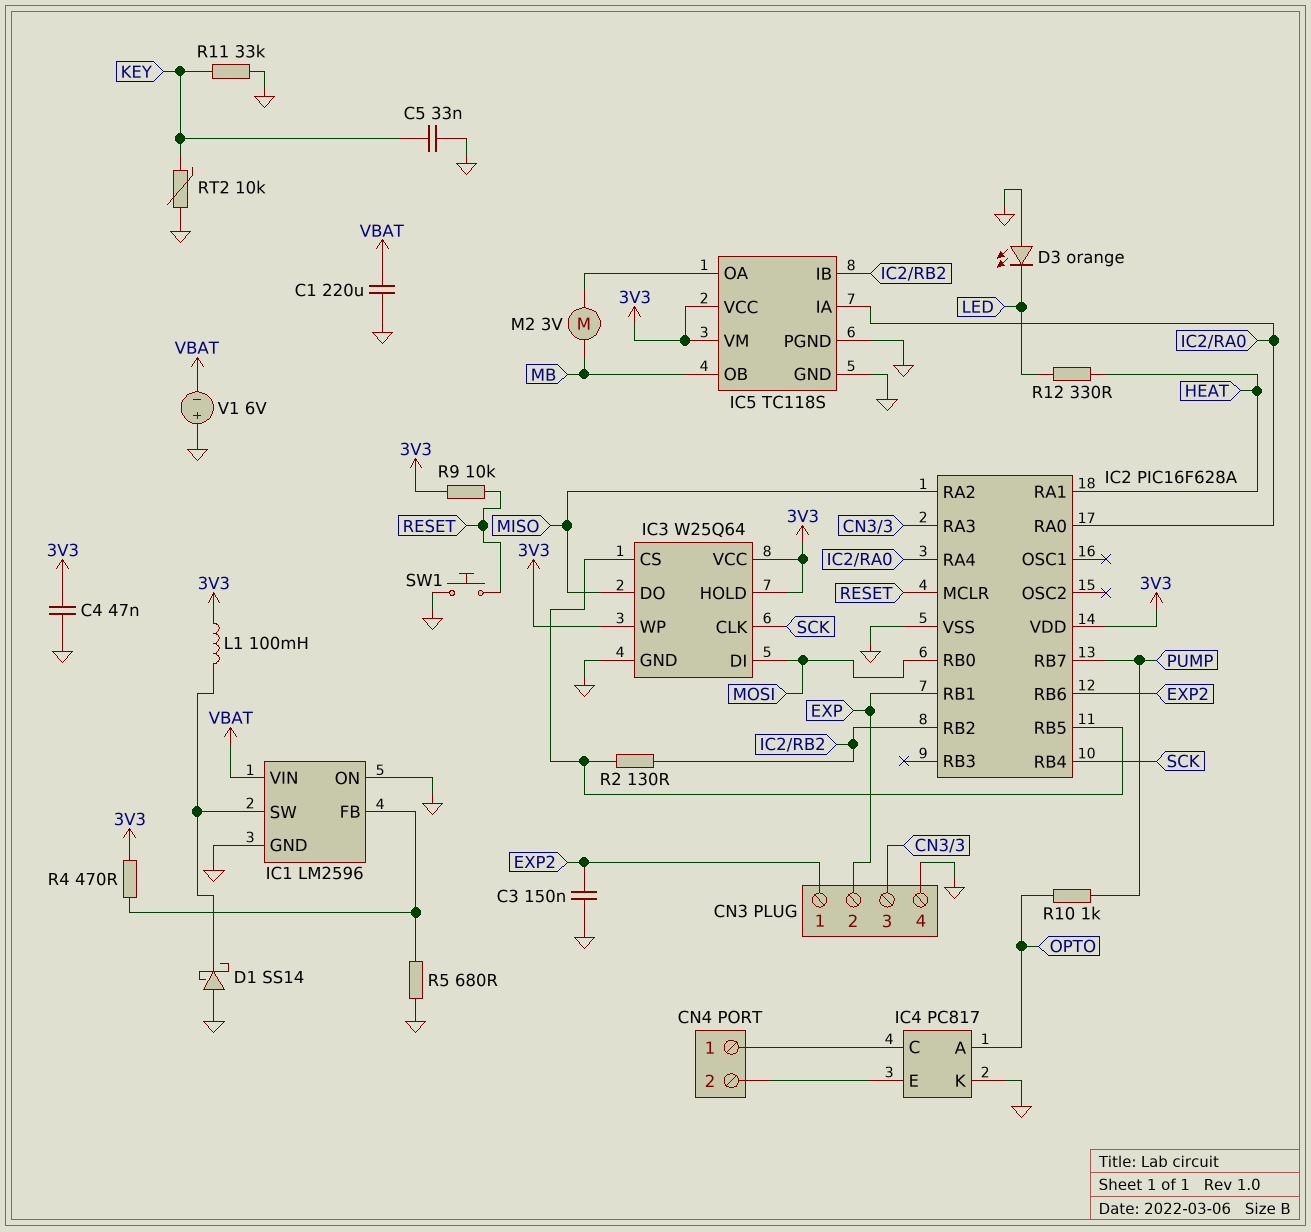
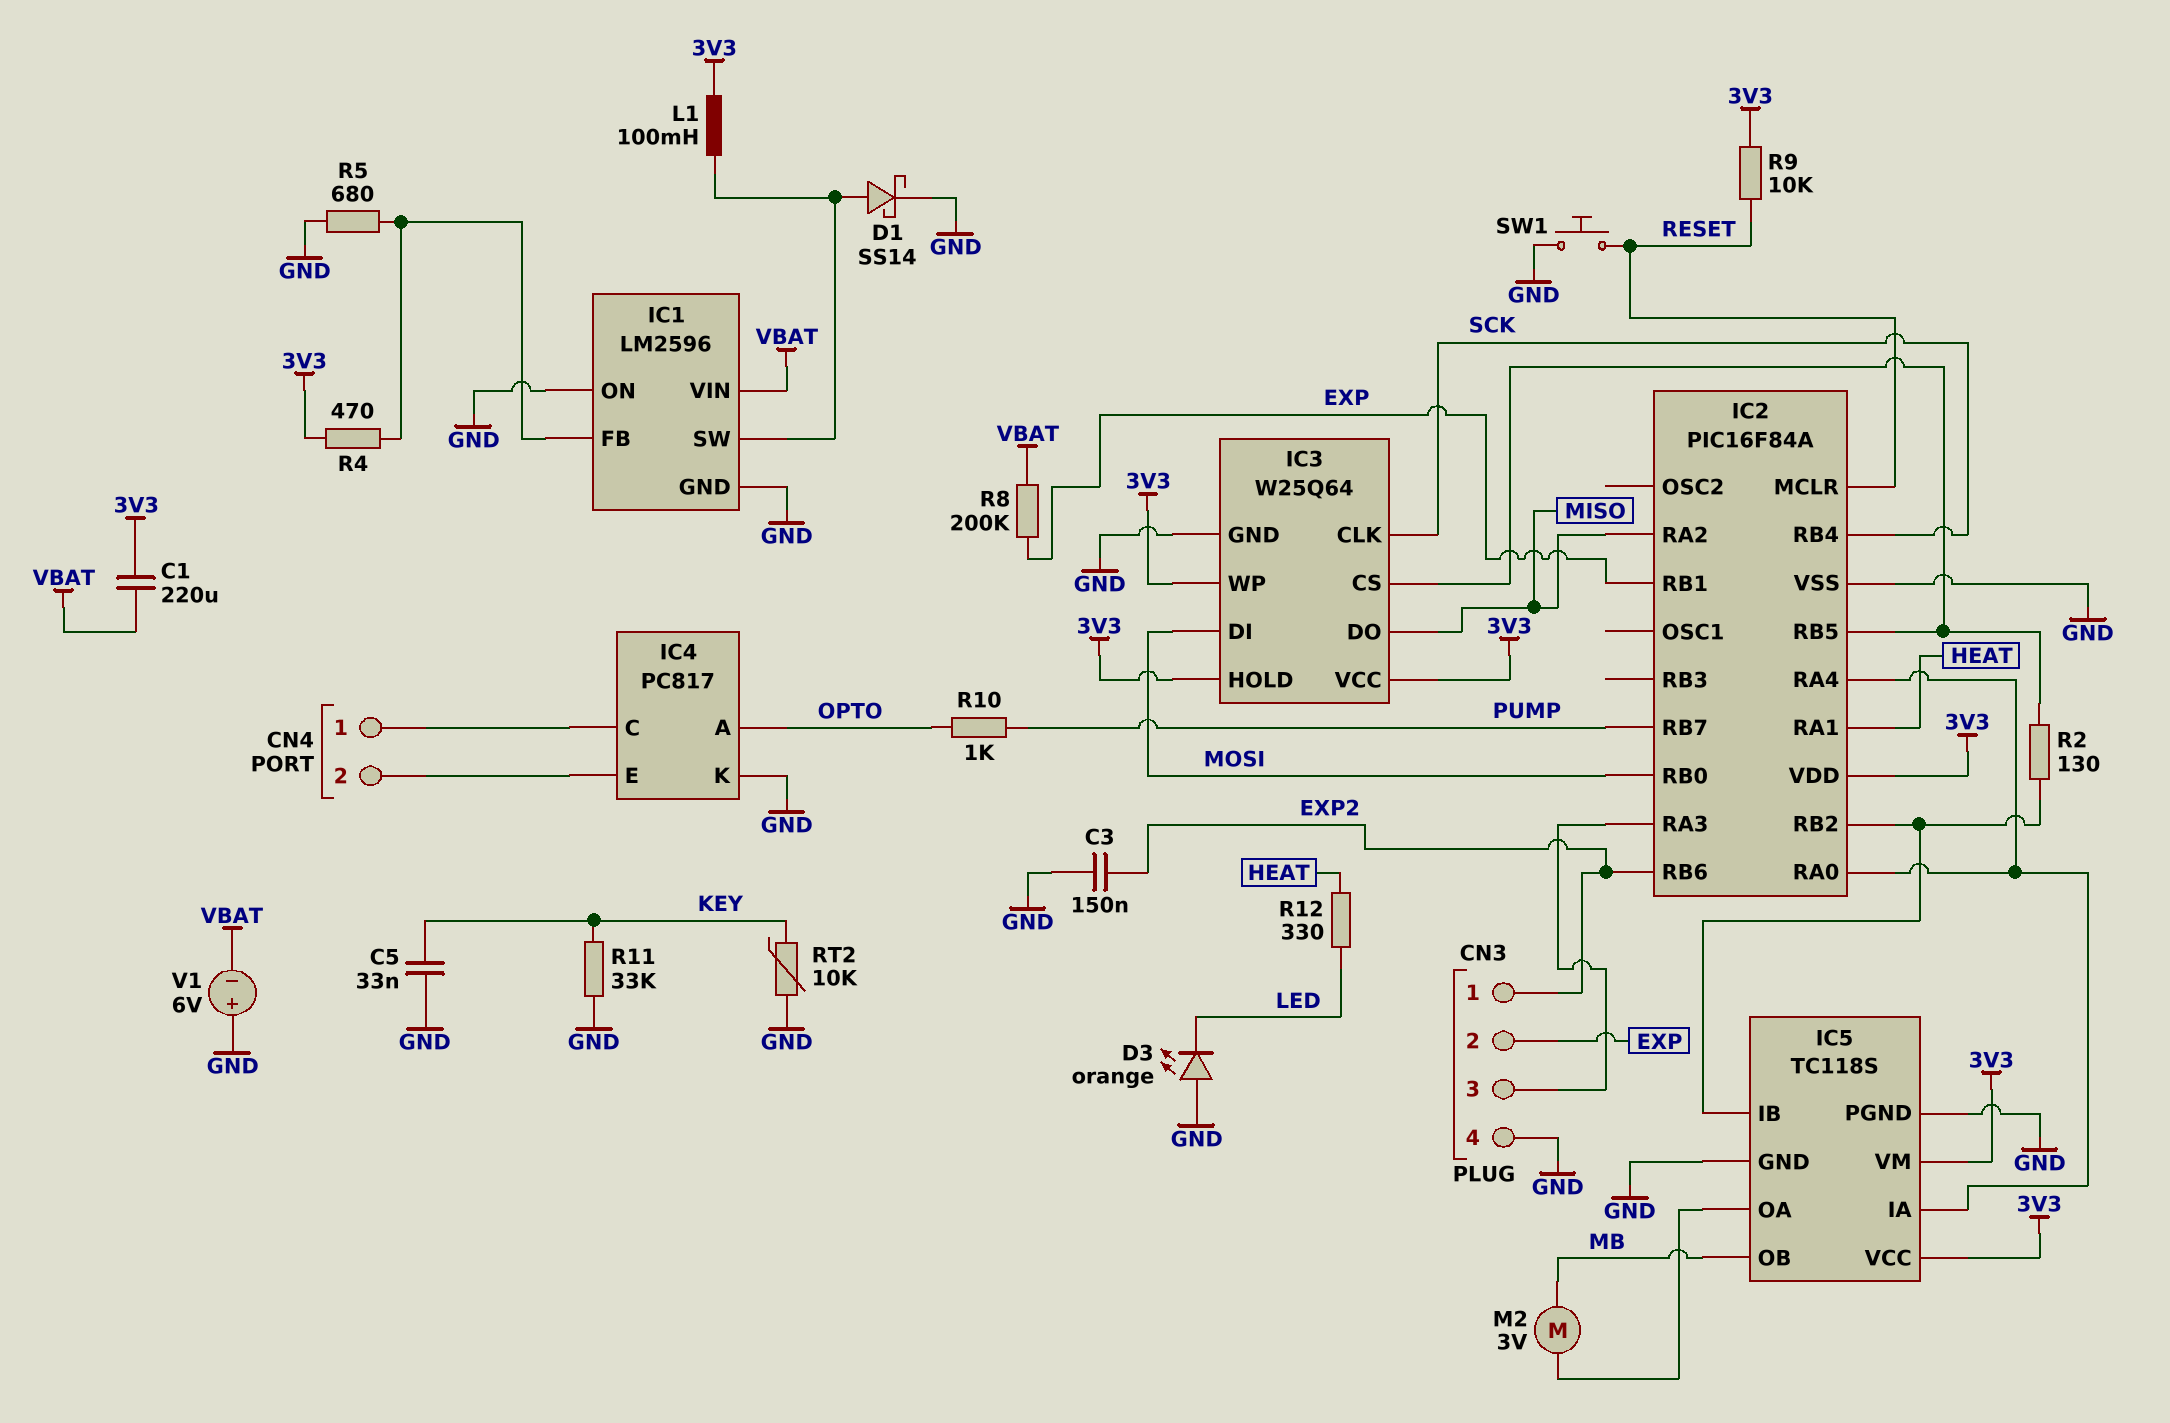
C1: 220uF (GND, VBAT) -> 220uF (3V3, VBAT)
C4: 47nF (3V3, GND) -> none
D1: schottky SS14 (A GND, K IC1/SW) -> schottky SS14 (A IC1/SW, K GND)
IC2: PIC16F628A -> PIC16F84A
R8: none -> 200k (EXP, VBAT)

